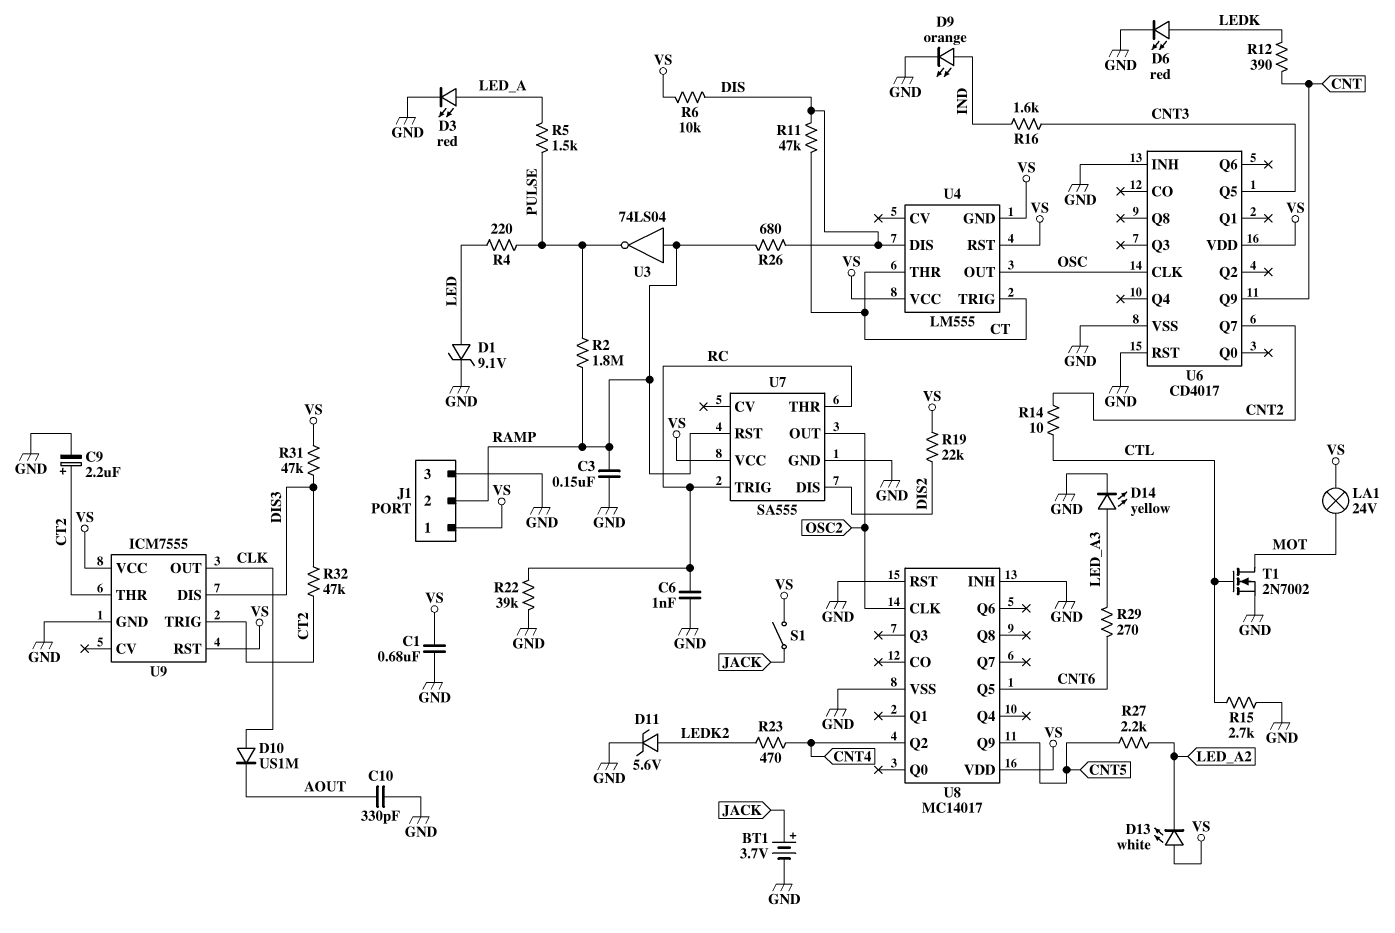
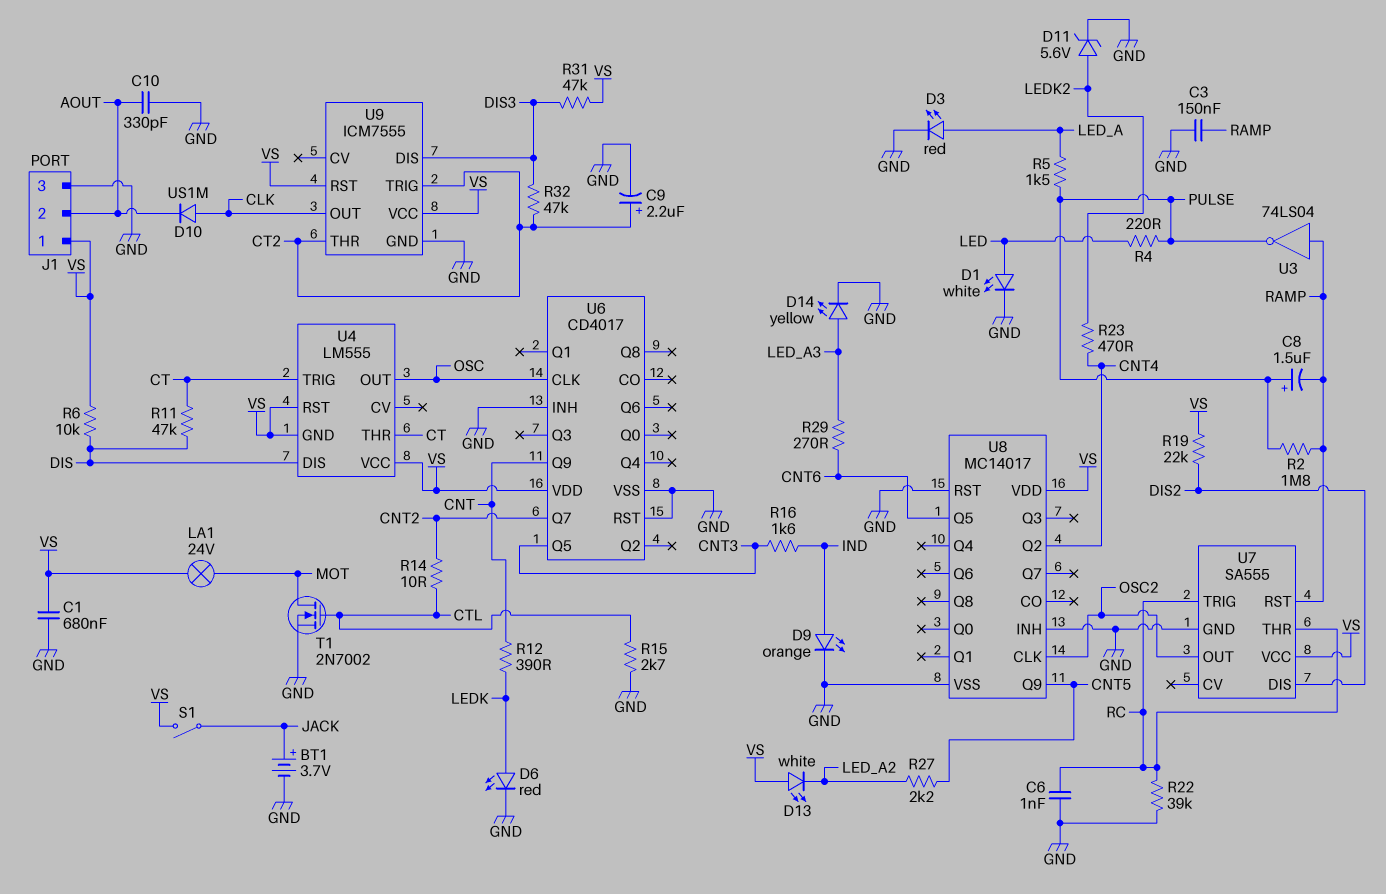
C8: none -> 1.5uF (plus PULSE, minus RAMP)
D1: zener 9.1V (A LED, K GND) -> LED white (A LED, K GND)
J1 pin 2: RAMP -> AOUT
R26: 680 (DIS, RAMP) -> none

